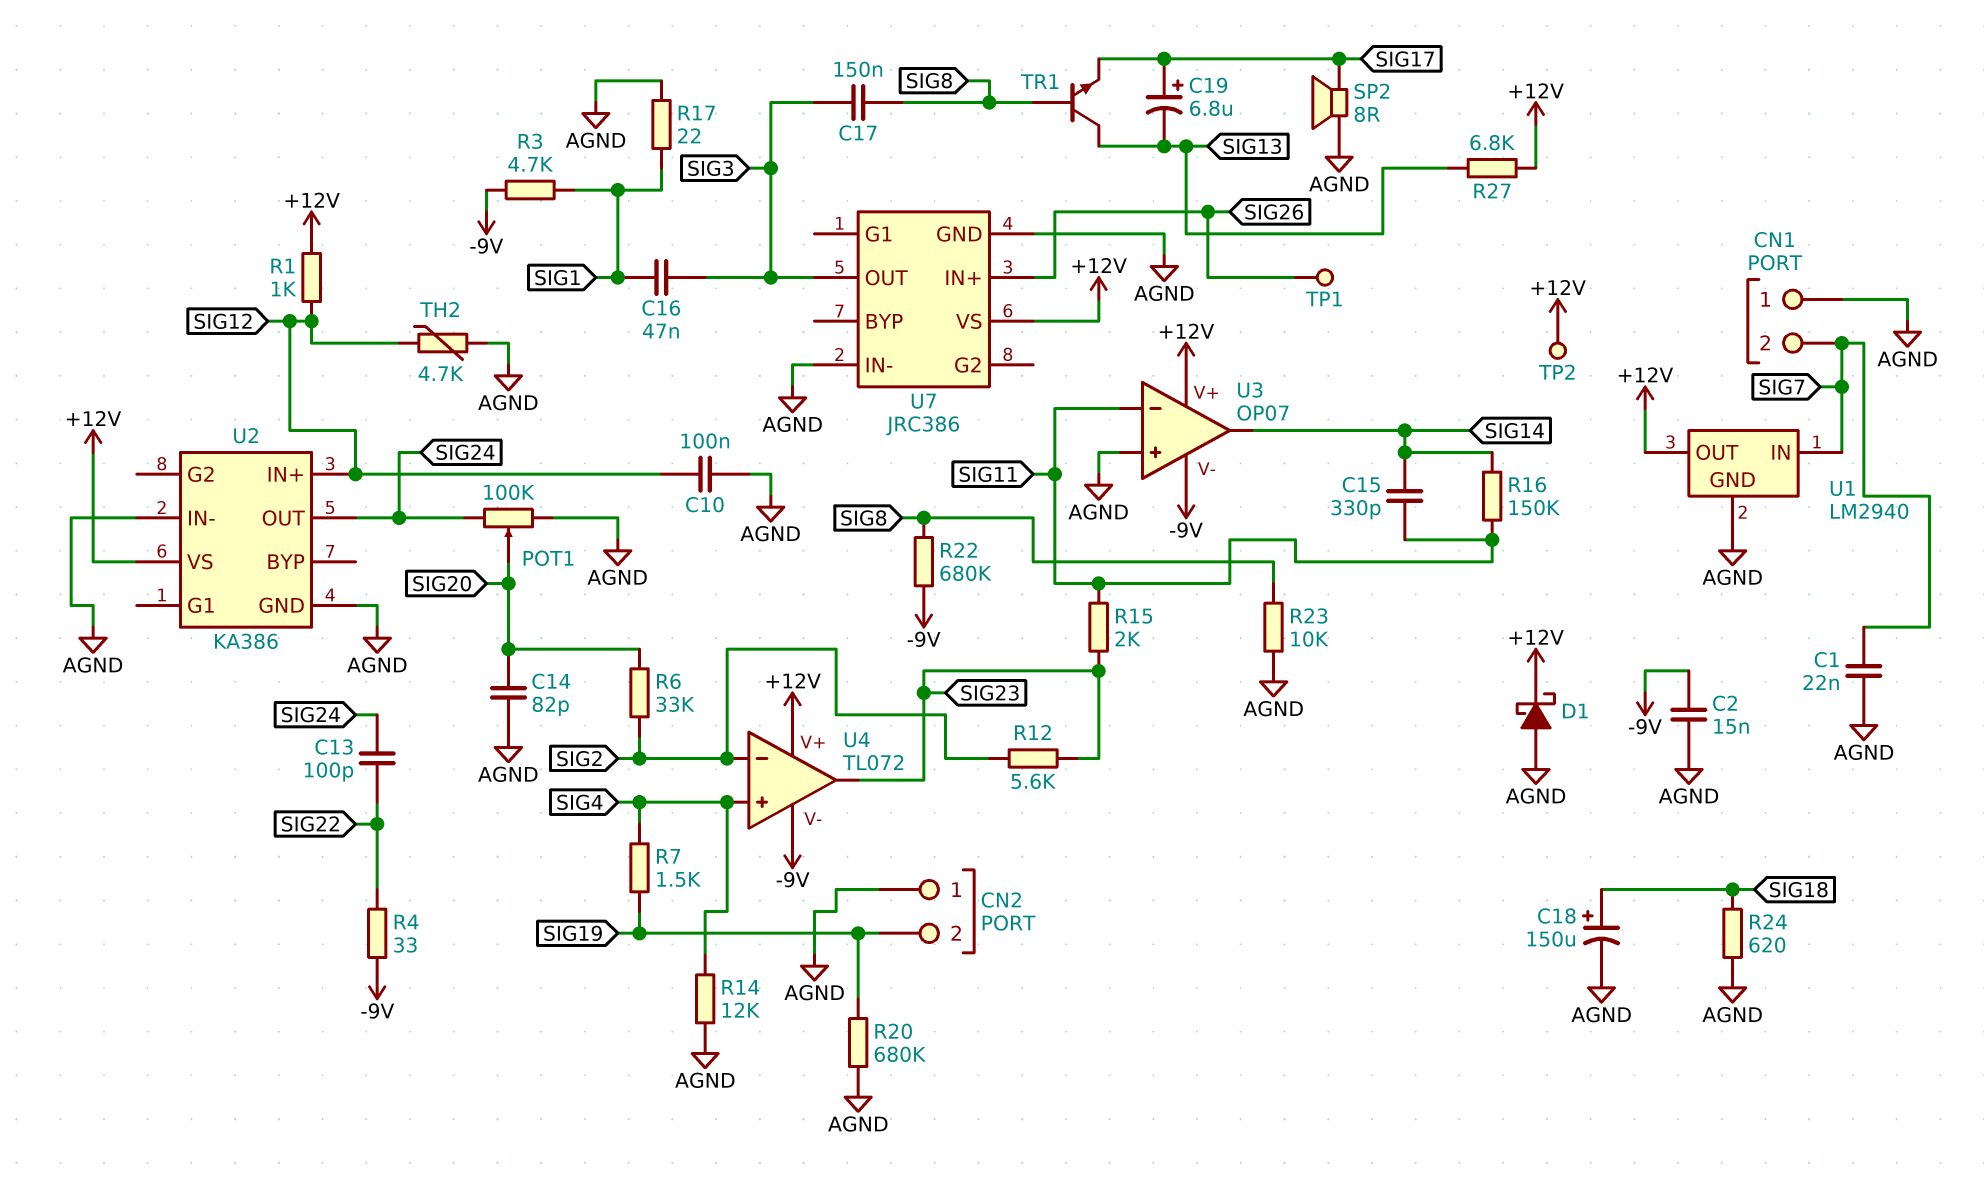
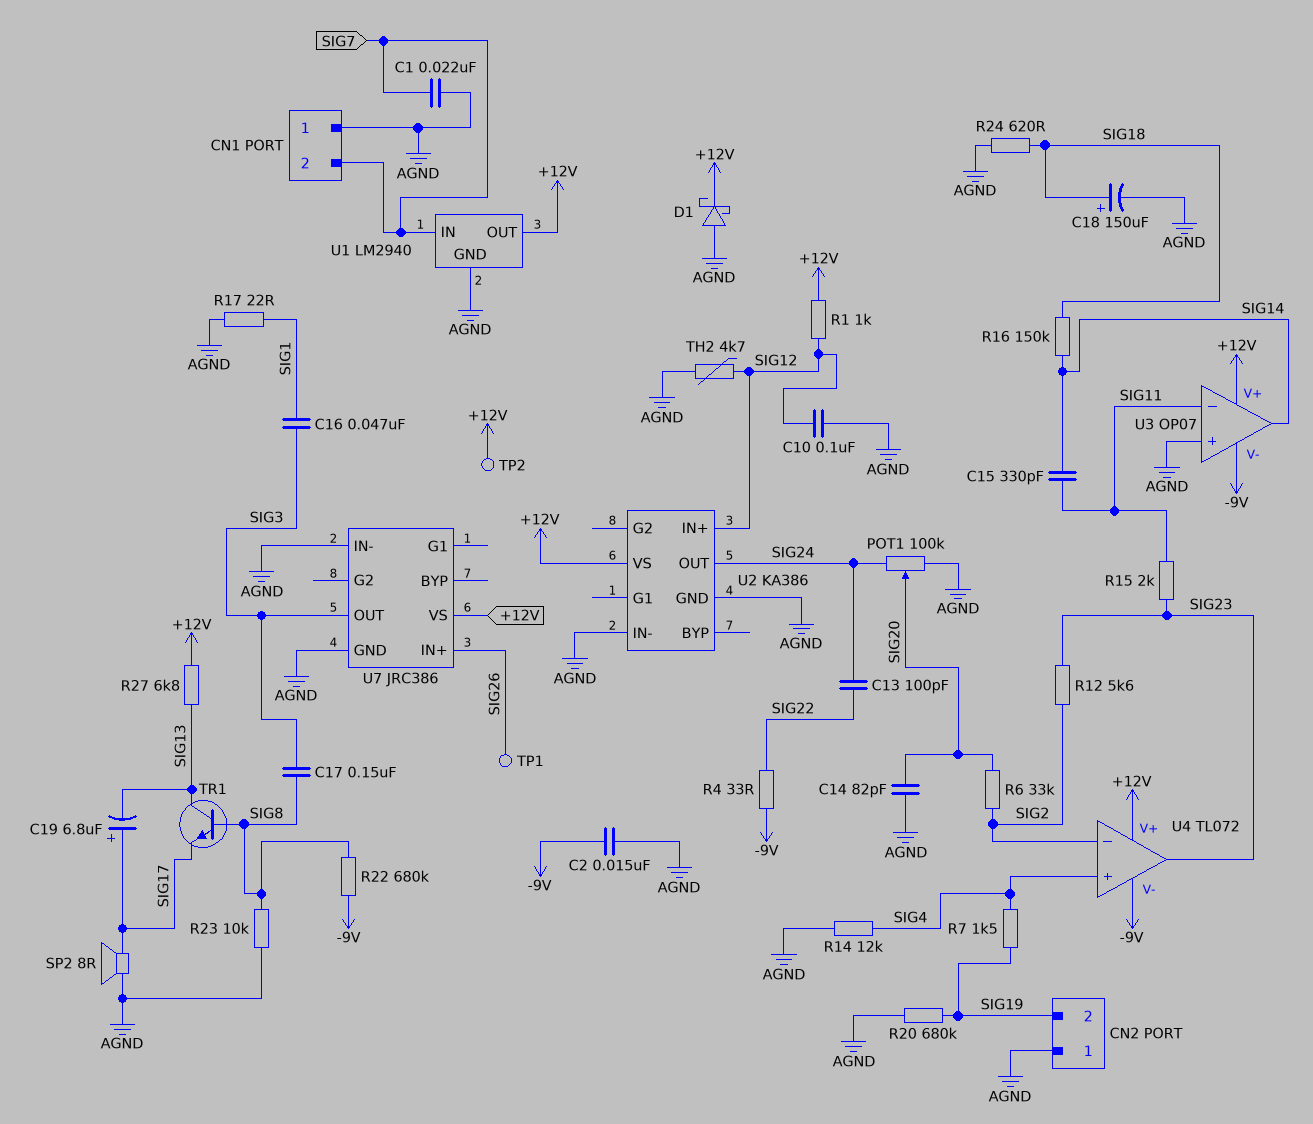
R3: 4.7k (-9V, SIG1) -> none
R16: 150k (SIG11, SIG14) -> 150k (SIG14, SIG18)

